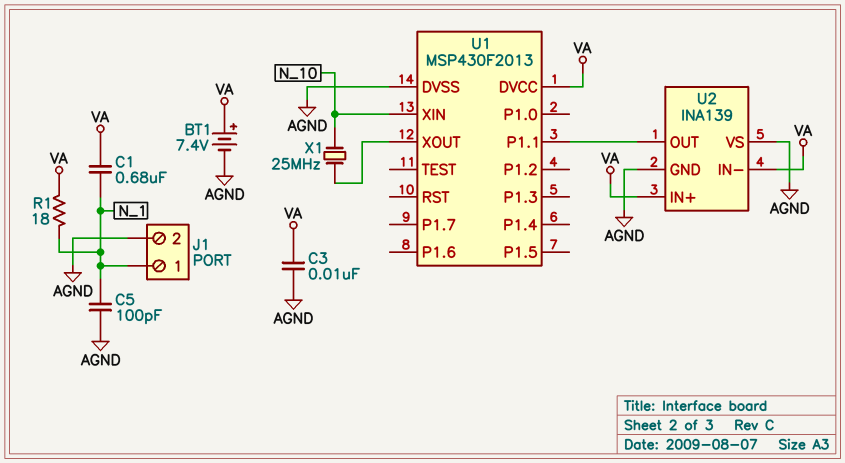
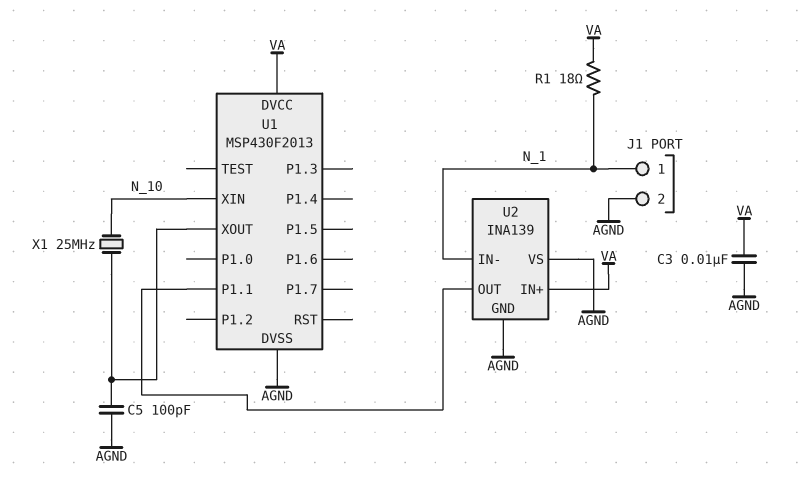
BT1: 7.4V (plus VA, minus AGND) -> none
C1: 680nF (N_1, VA) -> none
C5: 100pF (AGND, N_1) -> 100pF (AGND, U1/XOUT)
U2 pin IN-: VA -> N_1

